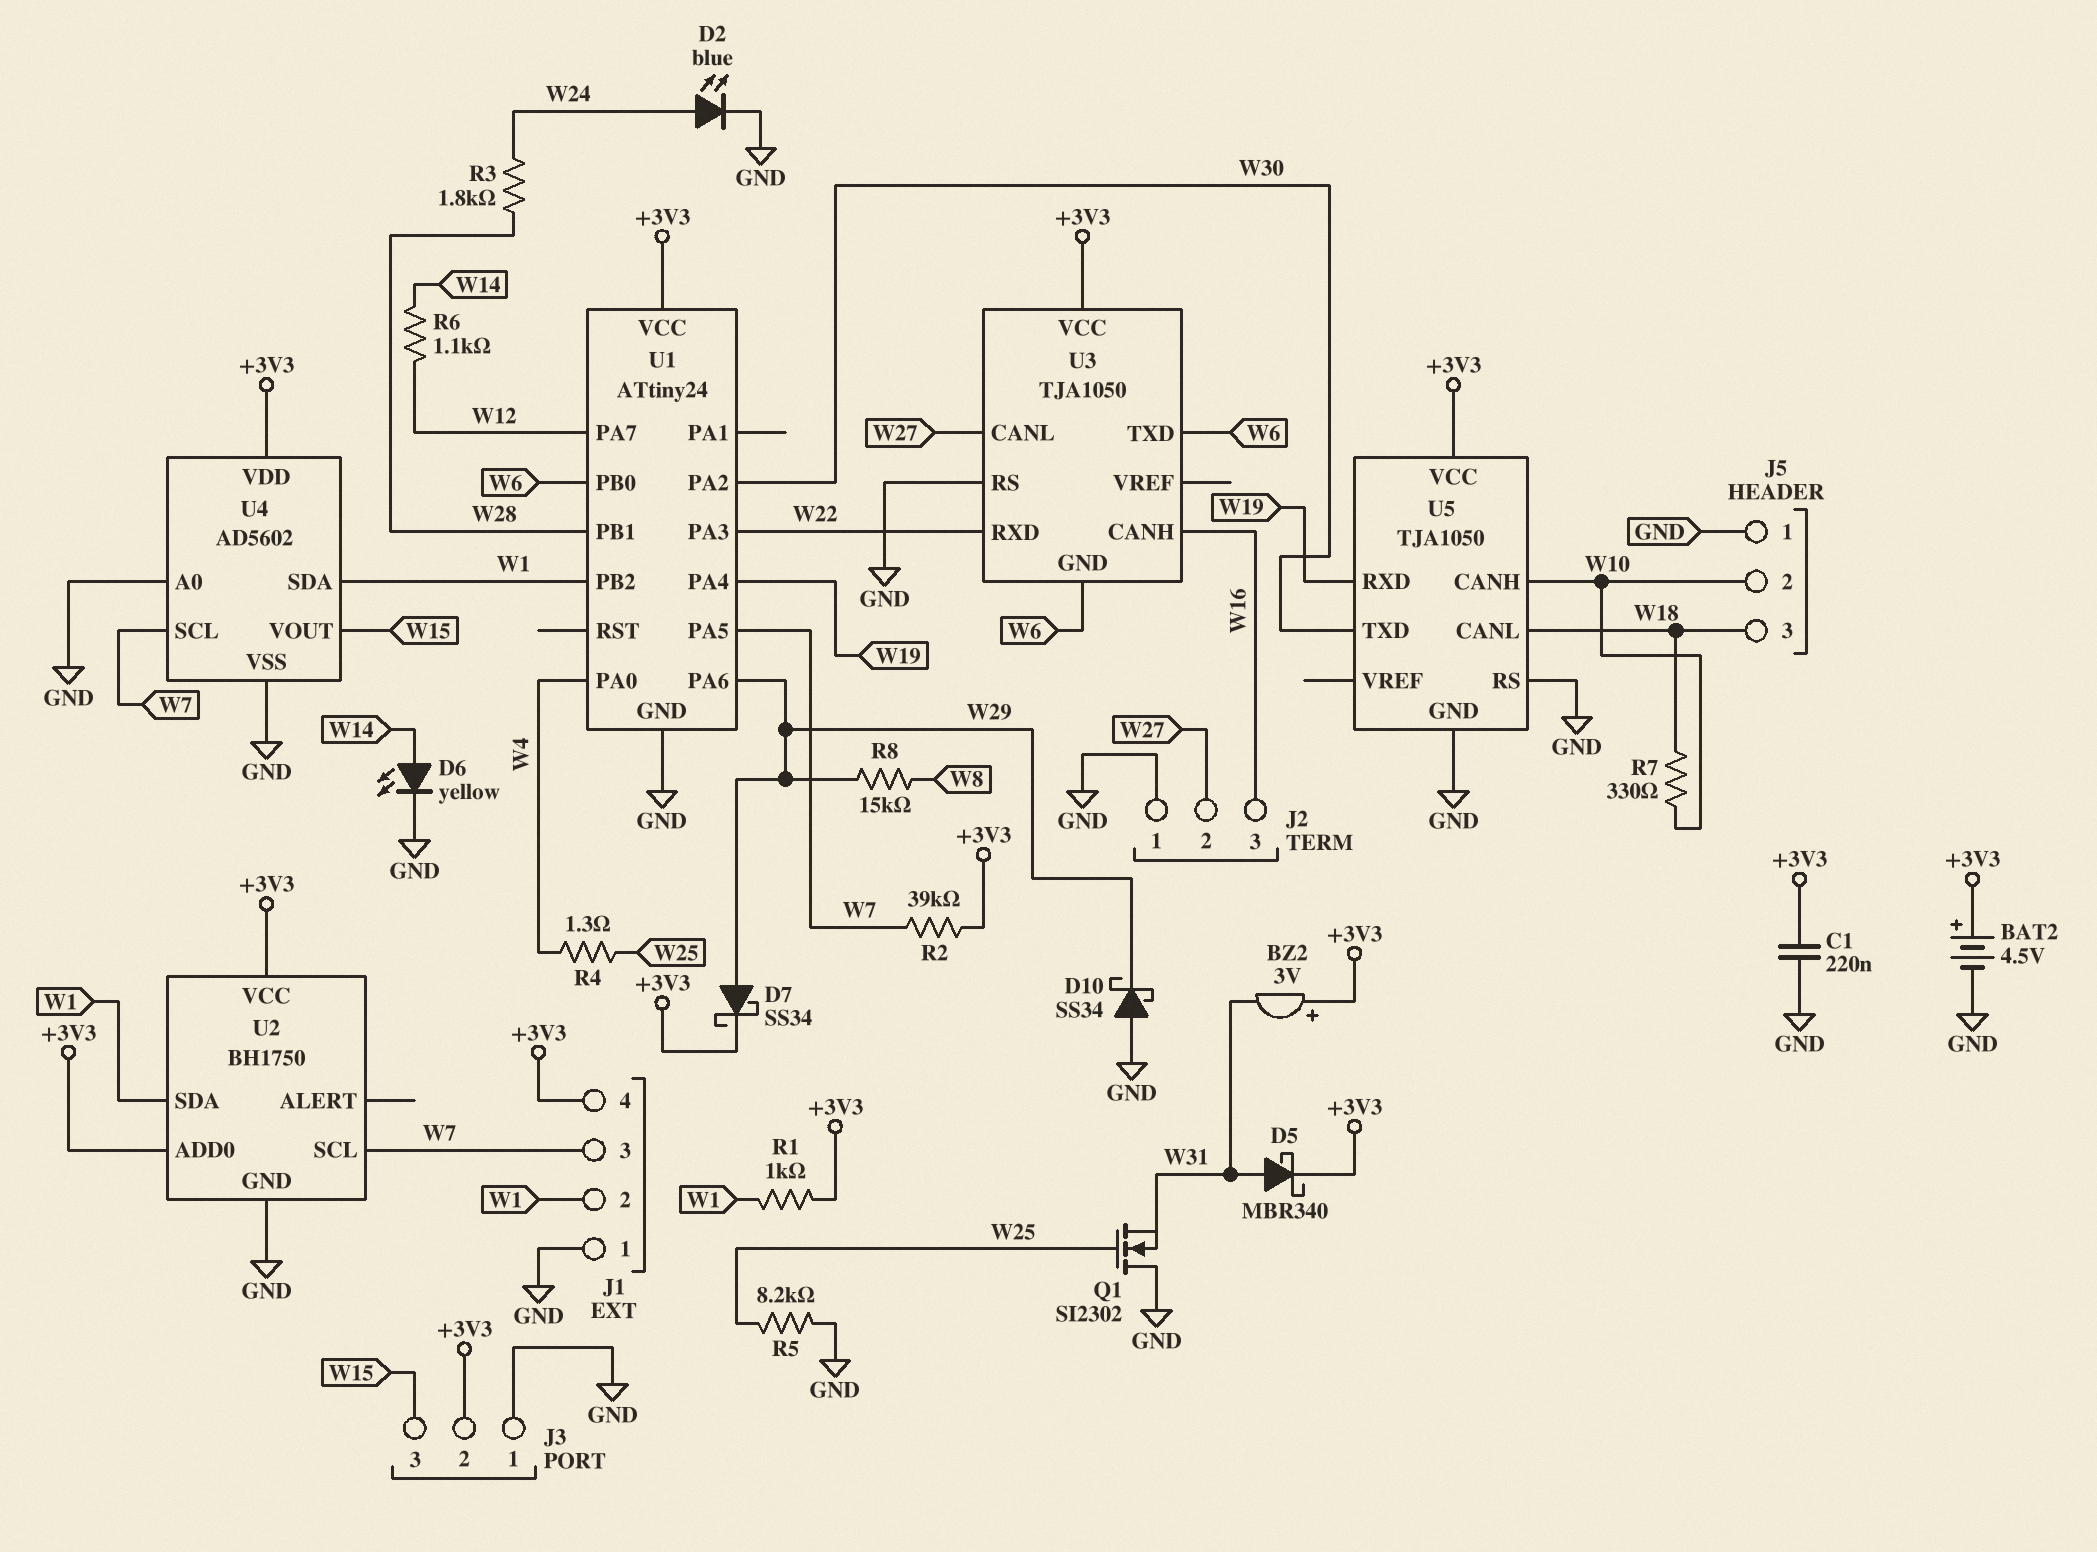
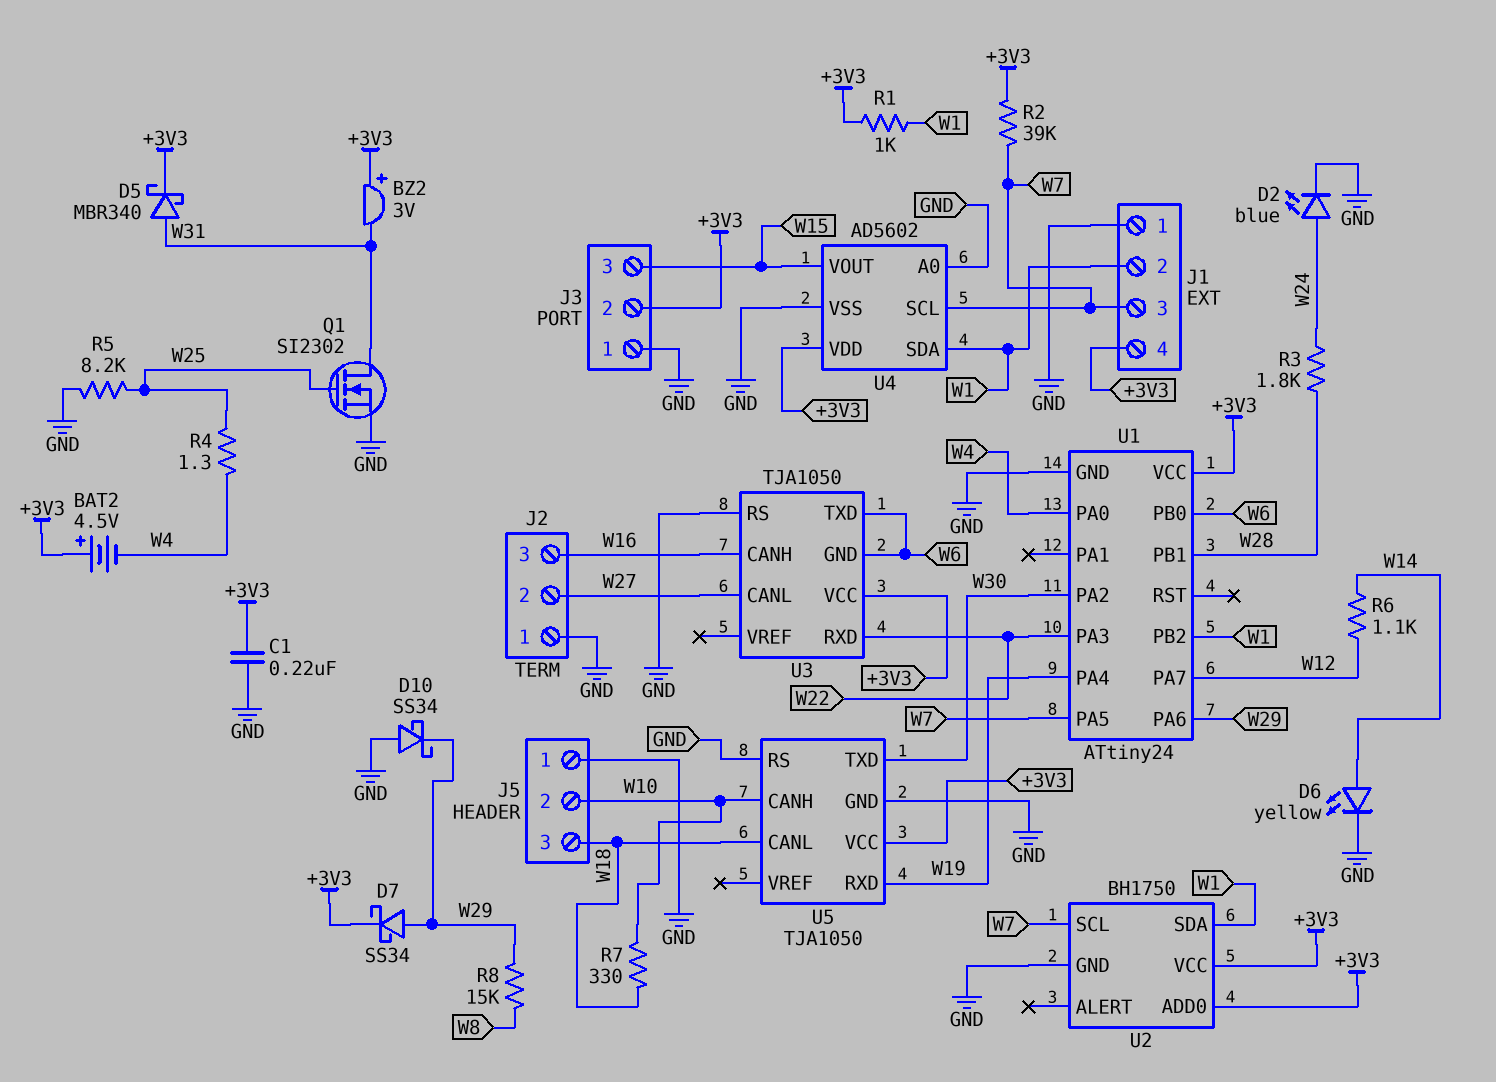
BAT2: 4.5V (plus +3V3, minus GND) -> 4.5V (plus +3V3, minus W4)
Q1: NMOS SI2302 (G W25, D GND, S W31) -> NMOS SI2302 (G W25, D W31, S GND)

